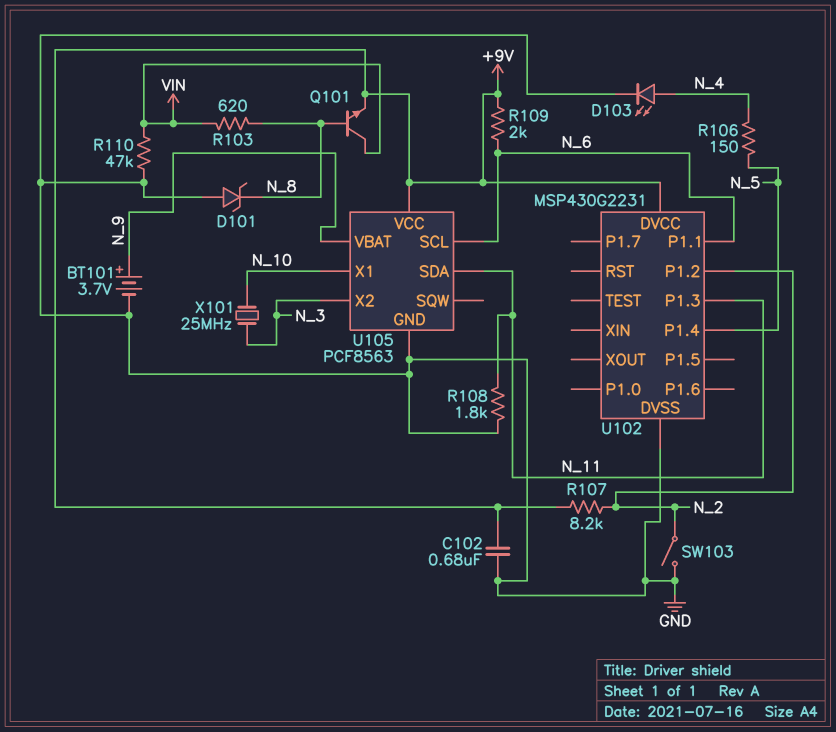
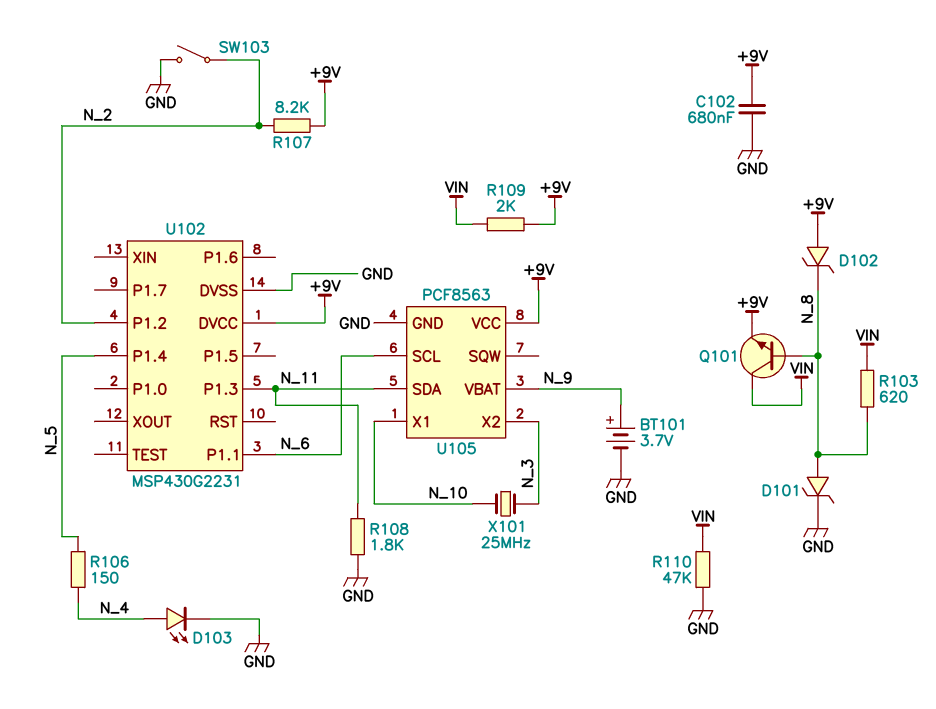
D101: zener (A GND, K N_8) -> zener (A N_8, K GND)
D102: none -> zener (A +9V, K N_8)
R109: 2k (+9V, N_6) -> 2k (+9V, VIN)

